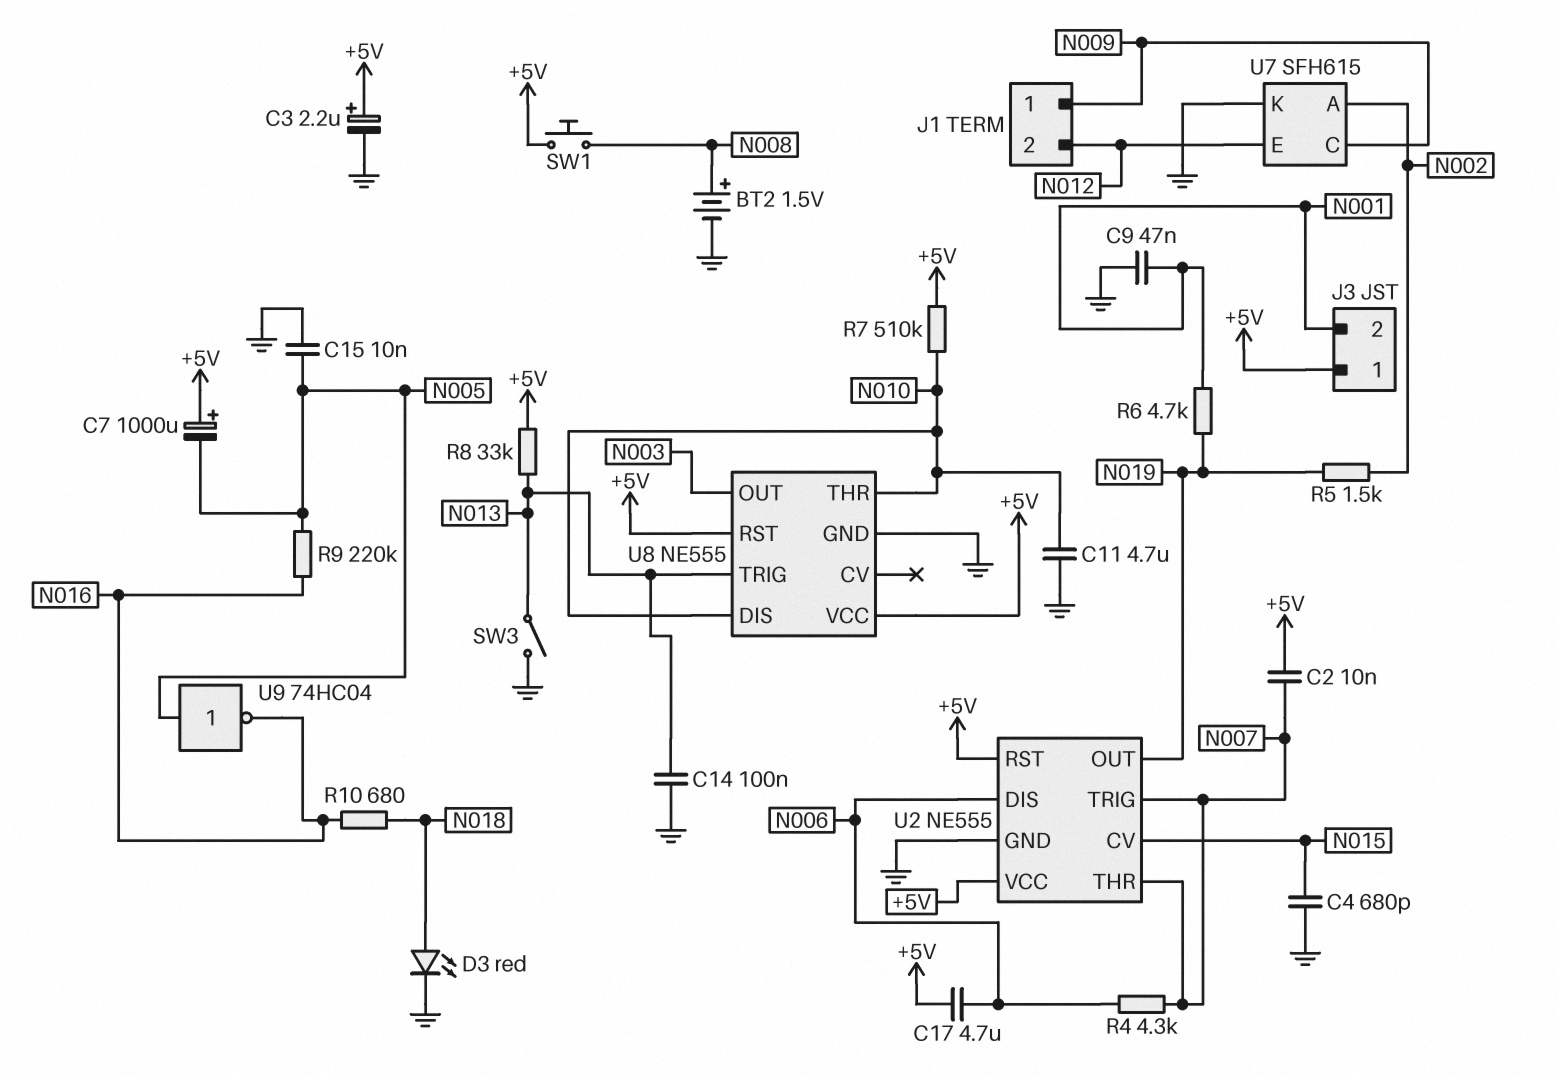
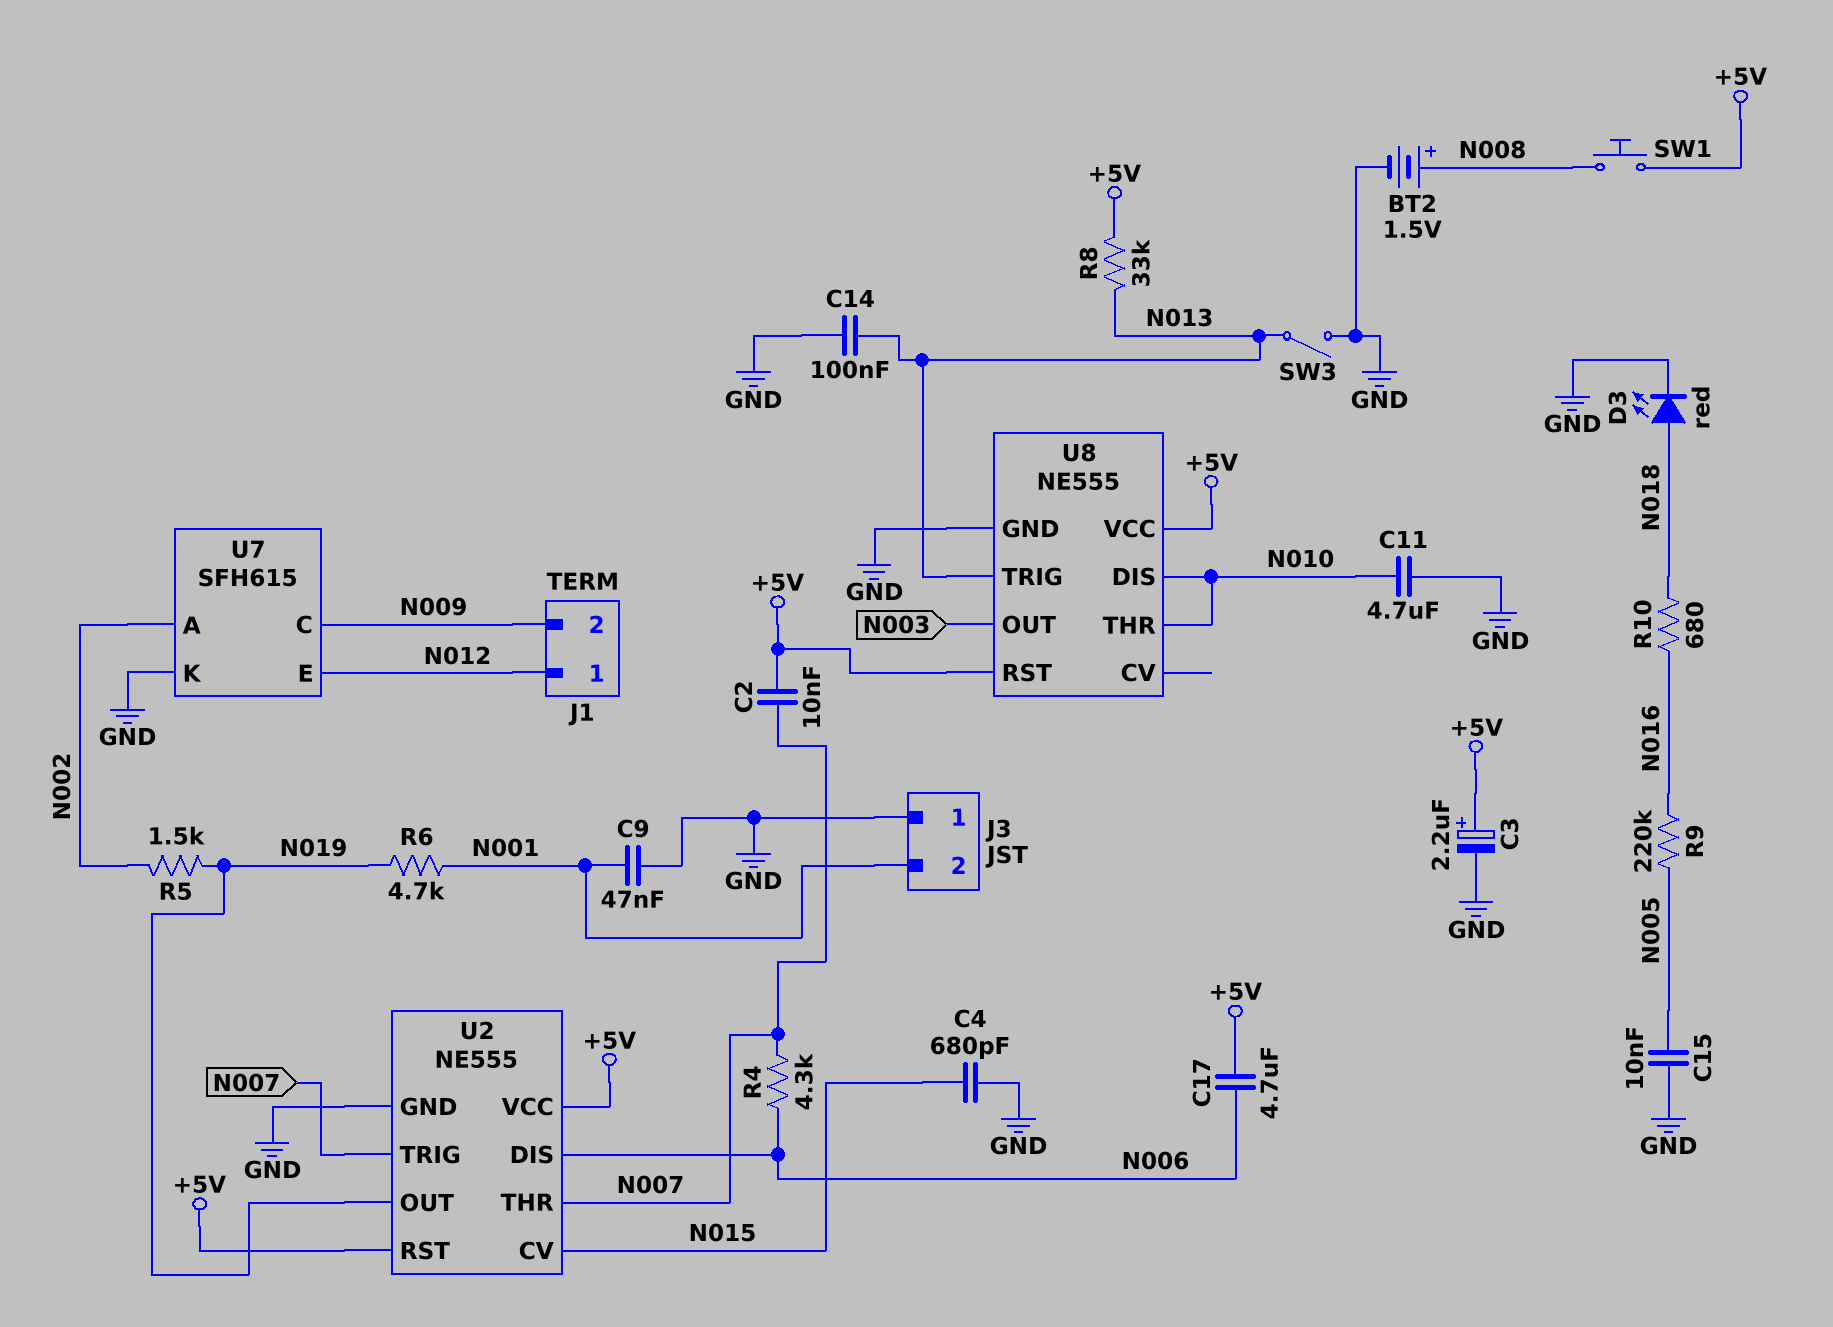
C7: 1000uF (plus +5V, minus N005) -> none
J1 pin 1: N009 -> N012
J1 pin 2: N012 -> N009
J3 pin 1: +5V -> GND
R7: 510k (+5V, N010) -> none
U9: NOT 74HC04 (in N005, out N016) -> none

